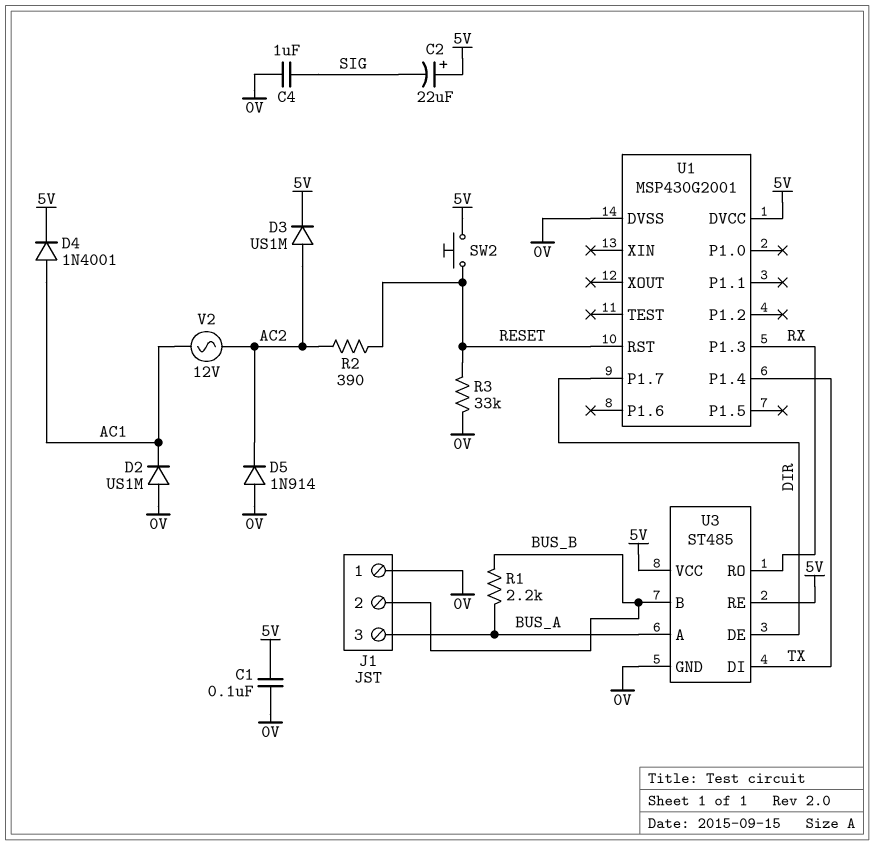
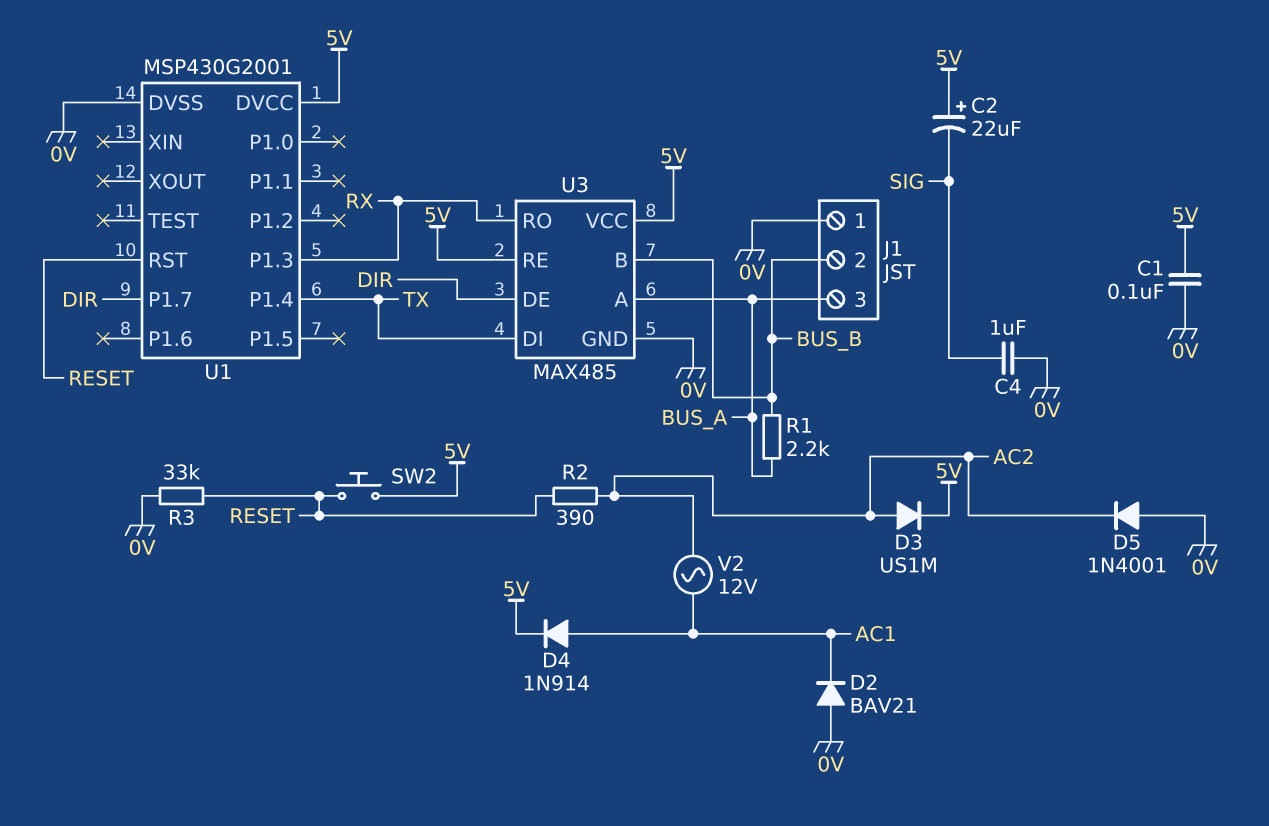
D2: diode US1M (A 0V, K AC1) -> diode BAV21 (A 0V, K AC1)
D4: diode 1N4001 (A AC1, K 5V) -> diode 1N914 (A AC1, K 5V)
D5: diode 1N914 (A 0V, K AC2) -> diode 1N4001 (A 0V, K AC2)
U3: ST485 -> MAX485

